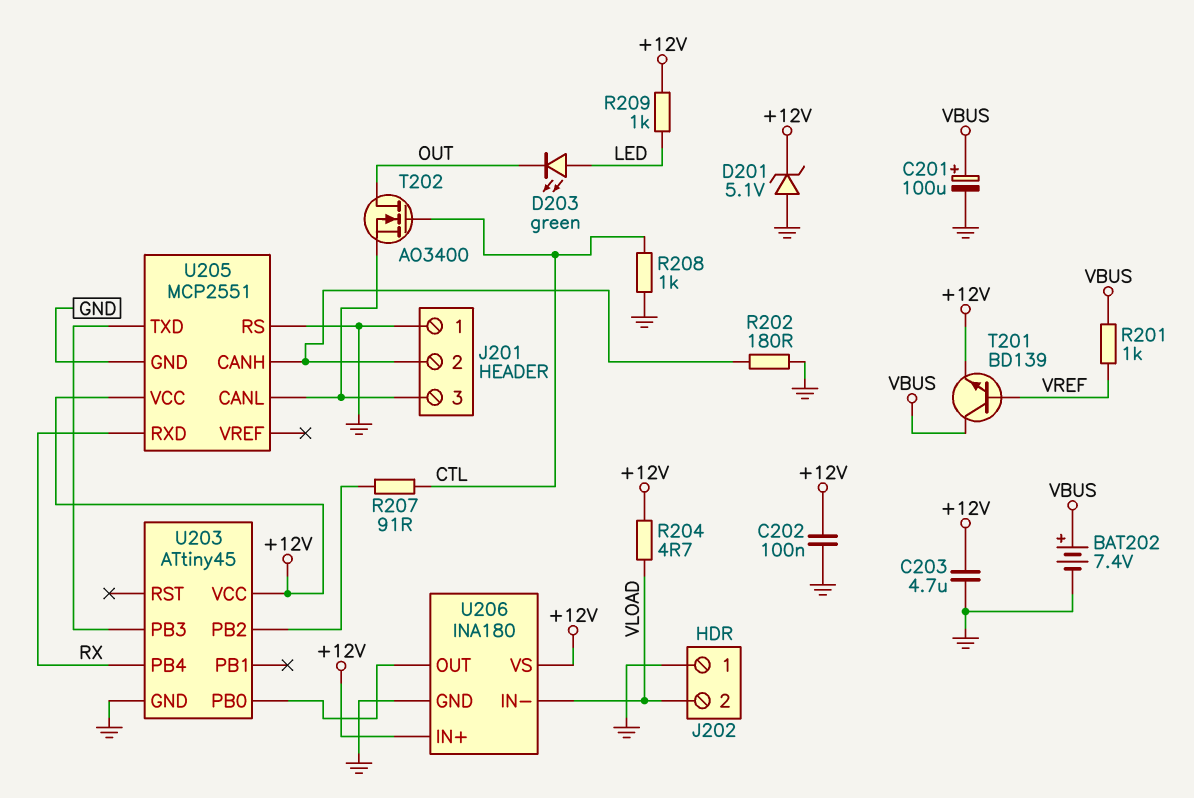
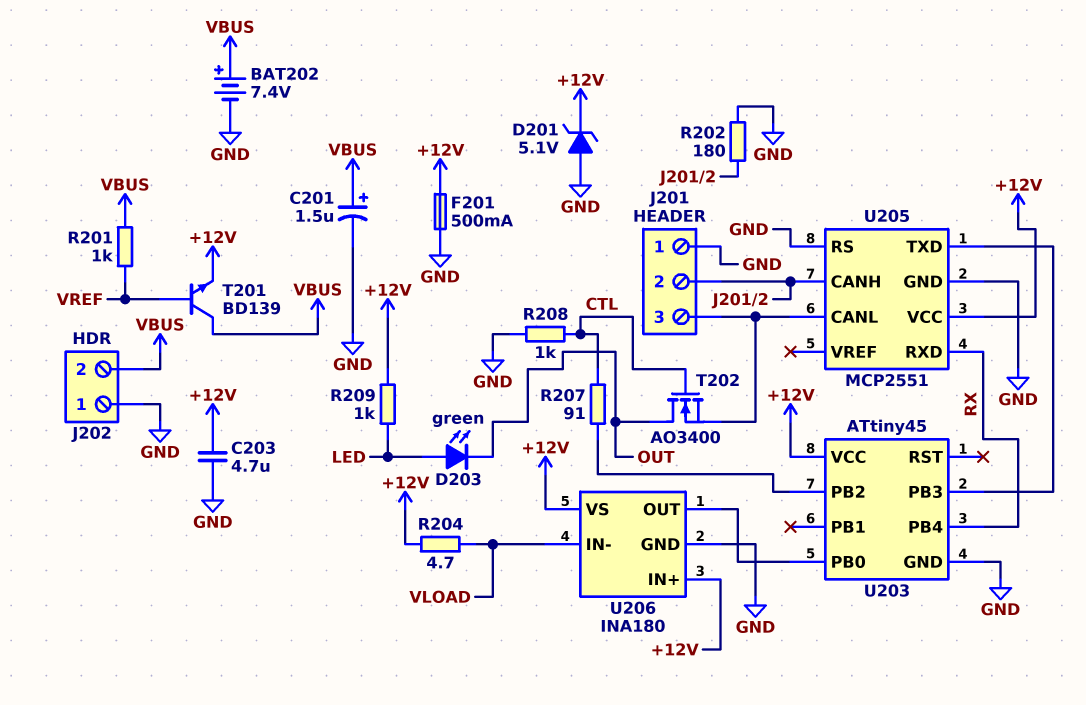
C201: 100uF (plus VBUS, minus GND) -> 1.5uF (plus VBUS, minus GND)
C202: 100nF (+12V, GND) -> none
F201: none -> 500mA (+12V, GND)
J202 pin 2: VLOAD -> VBUS

